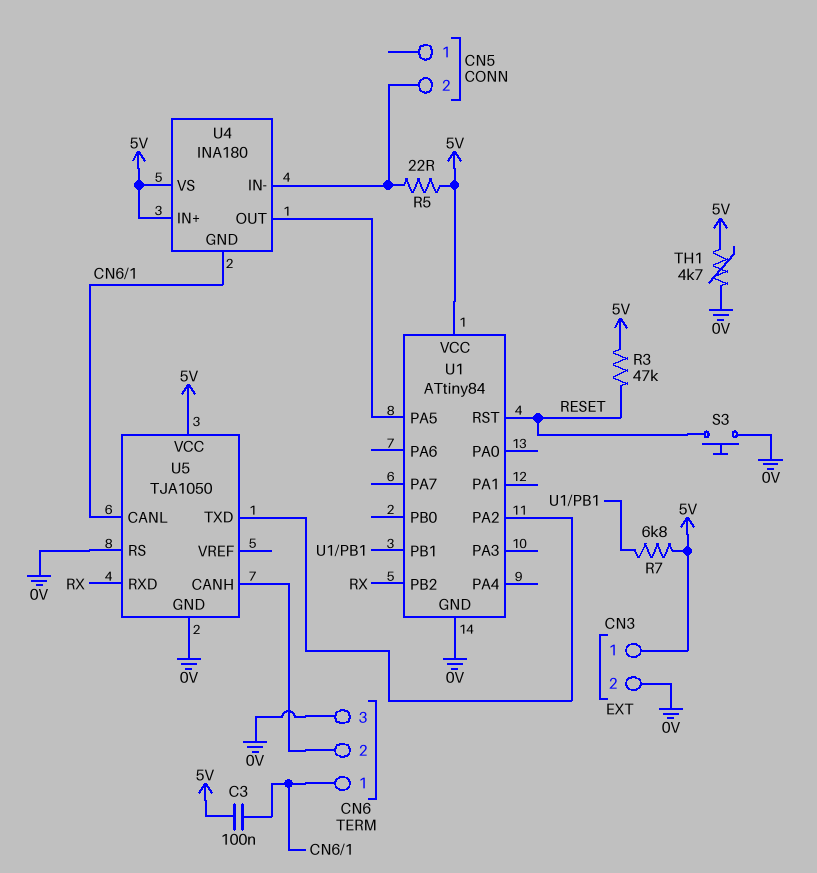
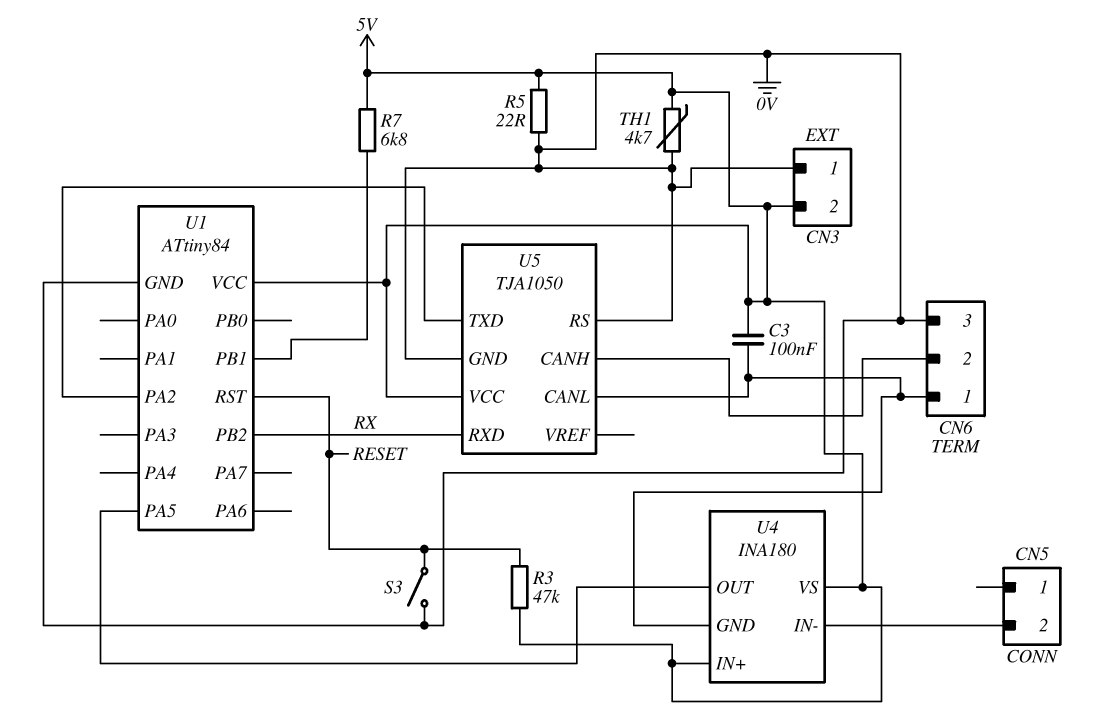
CN3 pin 1: 5V -> 0V
CN3 pin 2: 0V -> 5V
R5: 22 (5V, CN5/2) -> 22 (0V, 5V)
S3: button (0V, RESET) -> switch (0V, RESET)

